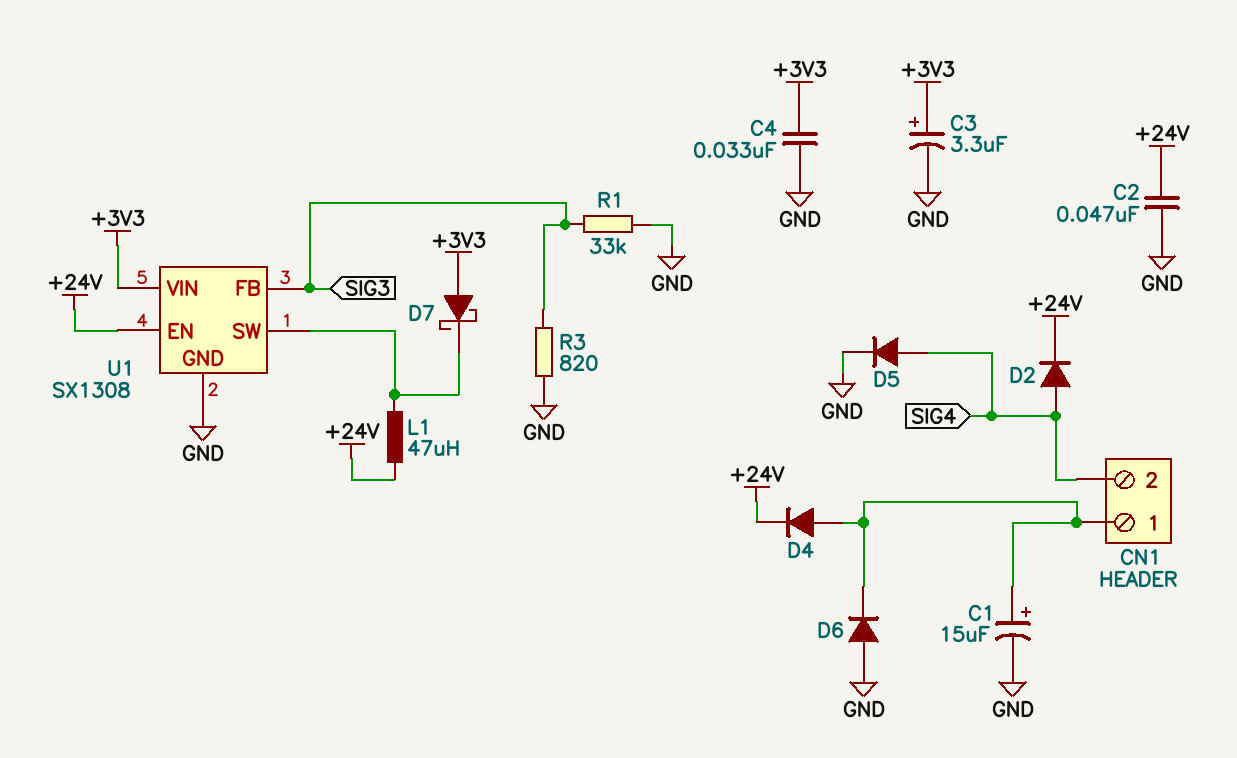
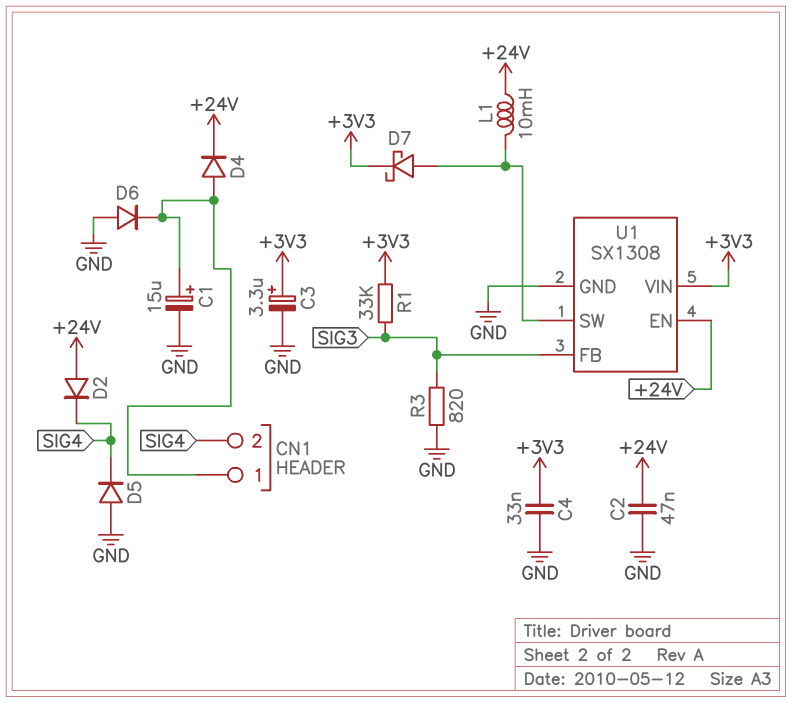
D2: diode (A SIG4, K +24V) -> diode (A +24V, K SIG4)
D5: diode (A SIG4, K GND) -> diode (A GND, K SIG4)
D7: schottky (A +3V3, K U1/SW) -> schottky (A U1/SW, K +3V3)
L1: 47uH (+24V, U1/SW) -> 10mH (+24V, U1/SW)
R1: 33k (GND, SIG3) -> 33k (+3V3, SIG3)

